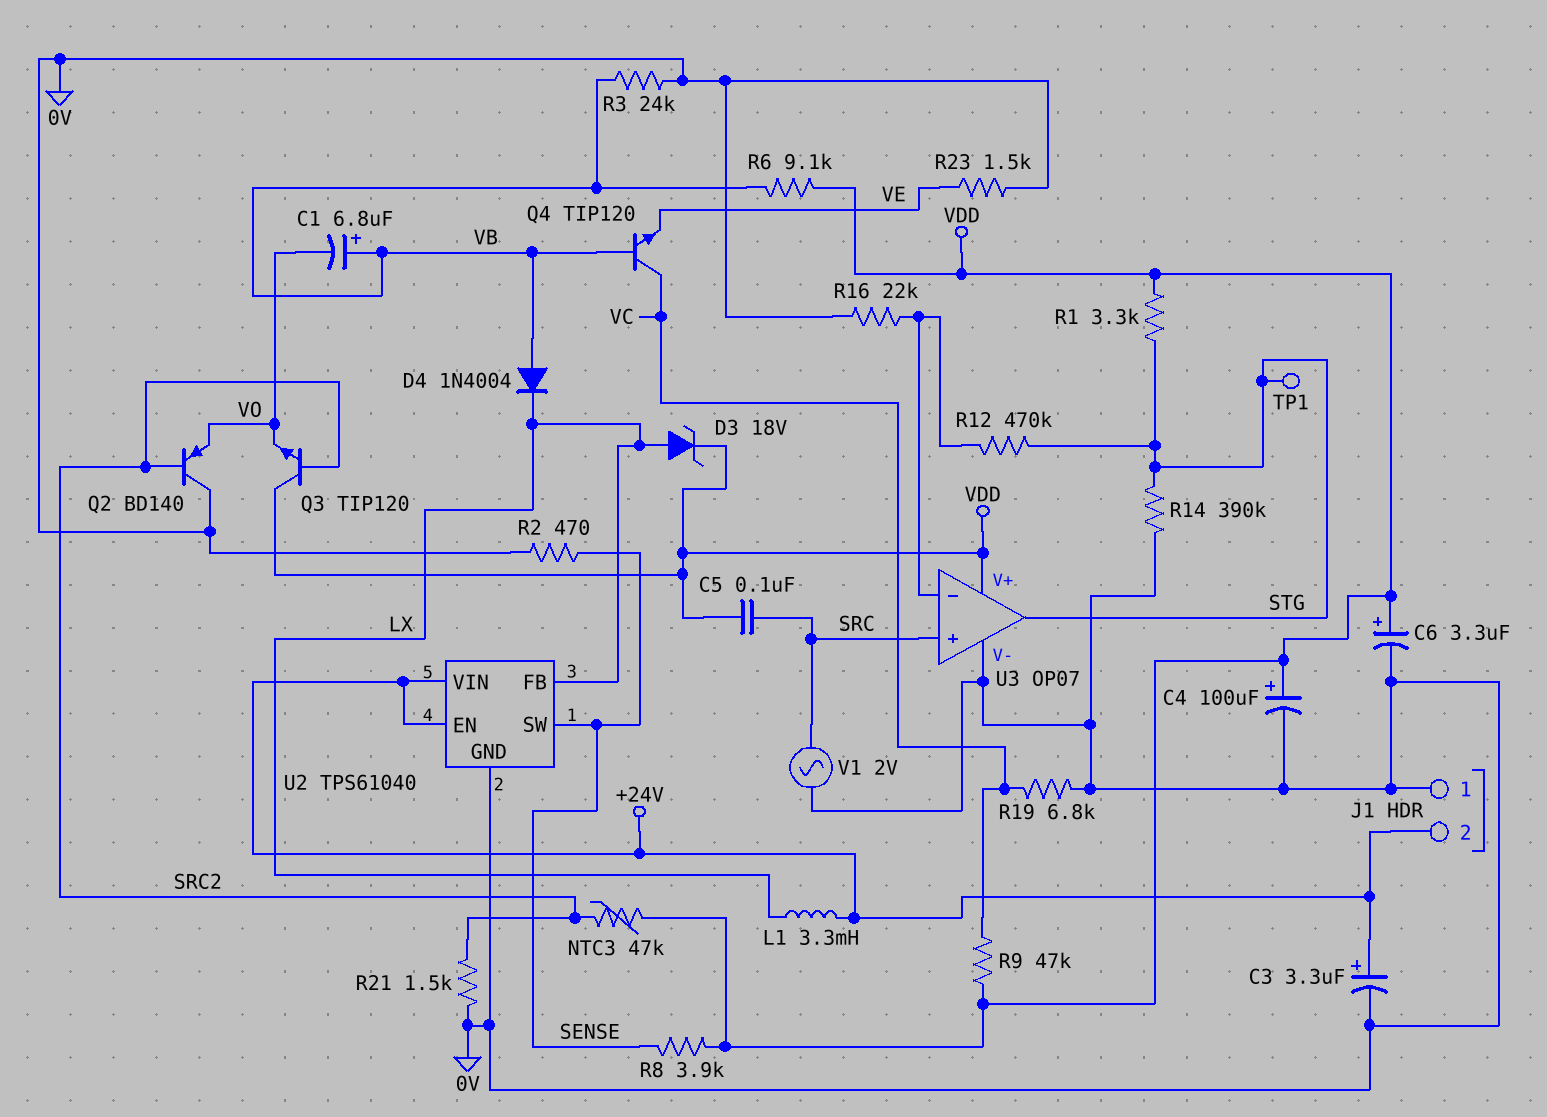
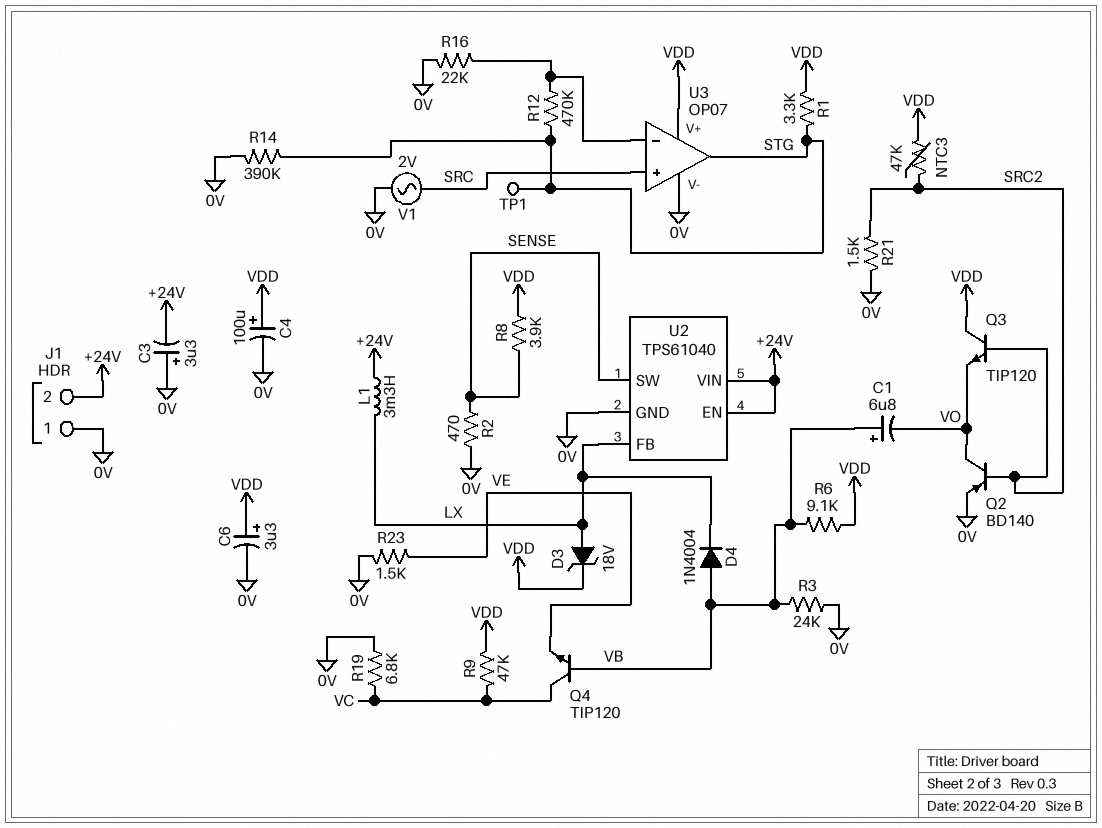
C3: 3.3uF (plus +24V, minus 0V) -> 3.3uF (plus 0V, minus +24V)
C5: 100nF (SRC, VDD) -> none
Q2: PNP BD140 (B SRC2, C 0V, E VO) -> PNP BD140 (B SRC2, C VO, E 0V)

